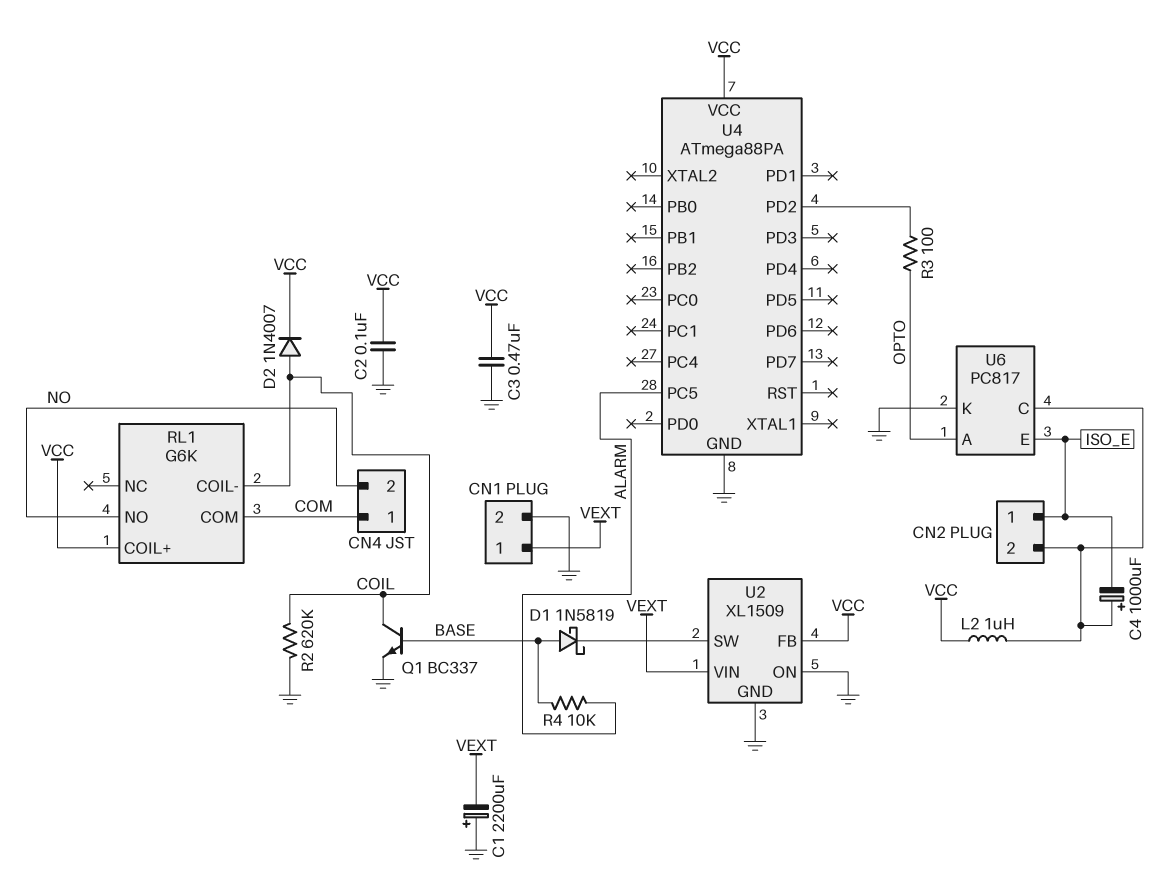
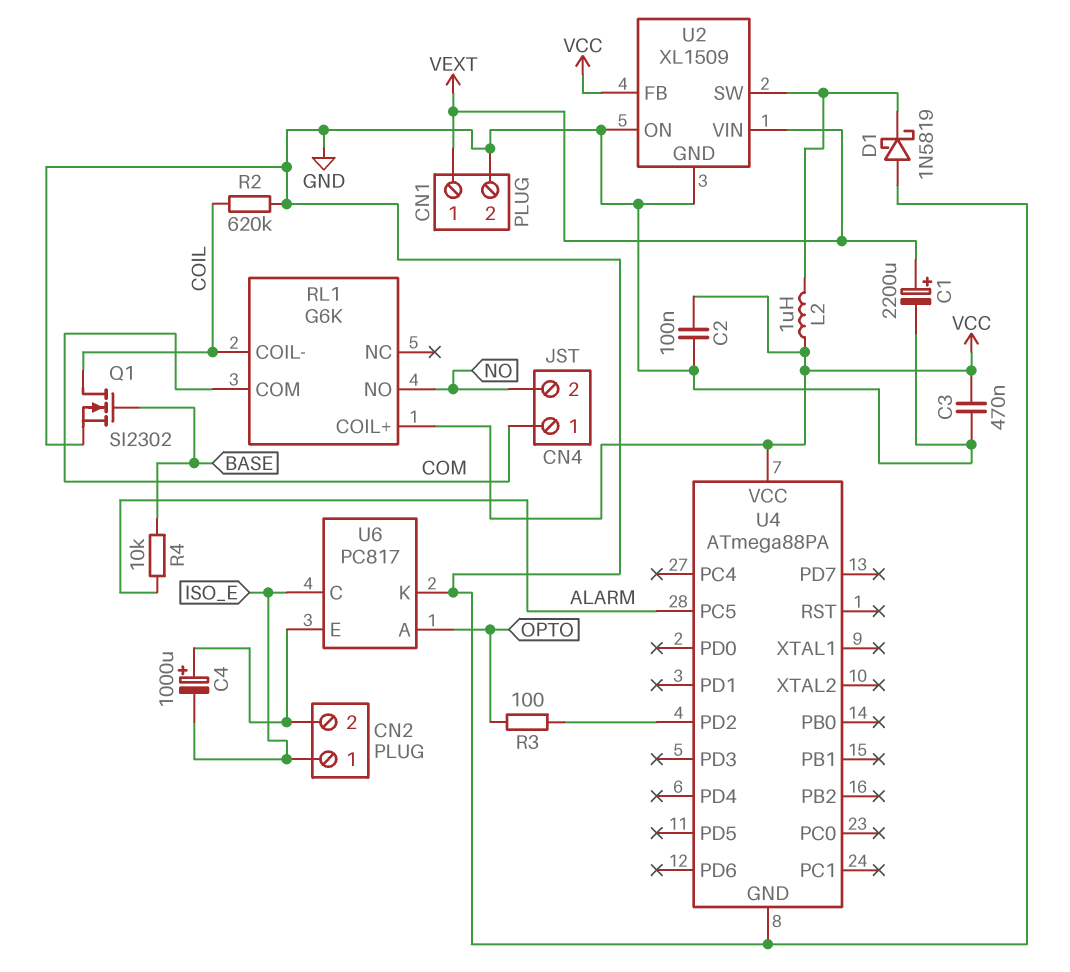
C1: 2200uF (plus GND, minus VEXT) -> 2200uF (plus VEXT, minus GND)
D1: schottky 1N5819 (A BASE, K U2/SW) -> schottky 1N5819 (A GND, K U2/SW)
D2: diode 1N4007 (A COIL, K VCC) -> none
L2: 1uH (CN2/2, VCC) -> 1uH (U2/SW, VCC)
Q1: NPN BC337 (B BASE, C COIL, E GND) -> NMOS SI2302 (G BASE, D COIL, S GND)
U6 pin C: CN2/2 -> ISO_E
U6 pin E: ISO_E -> CN2/2

